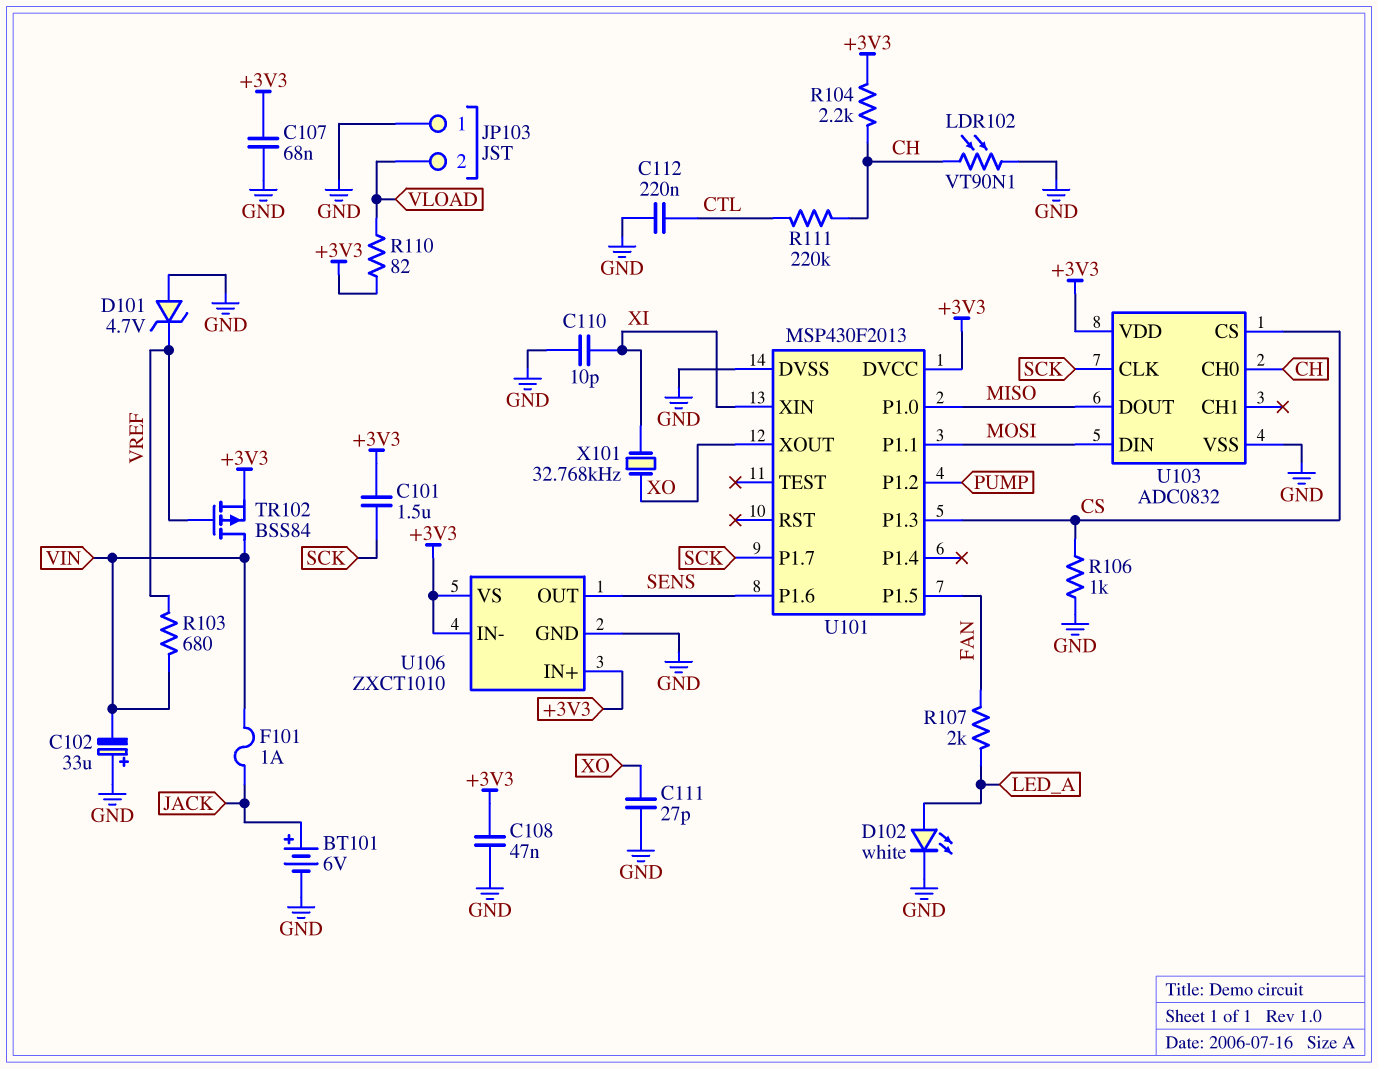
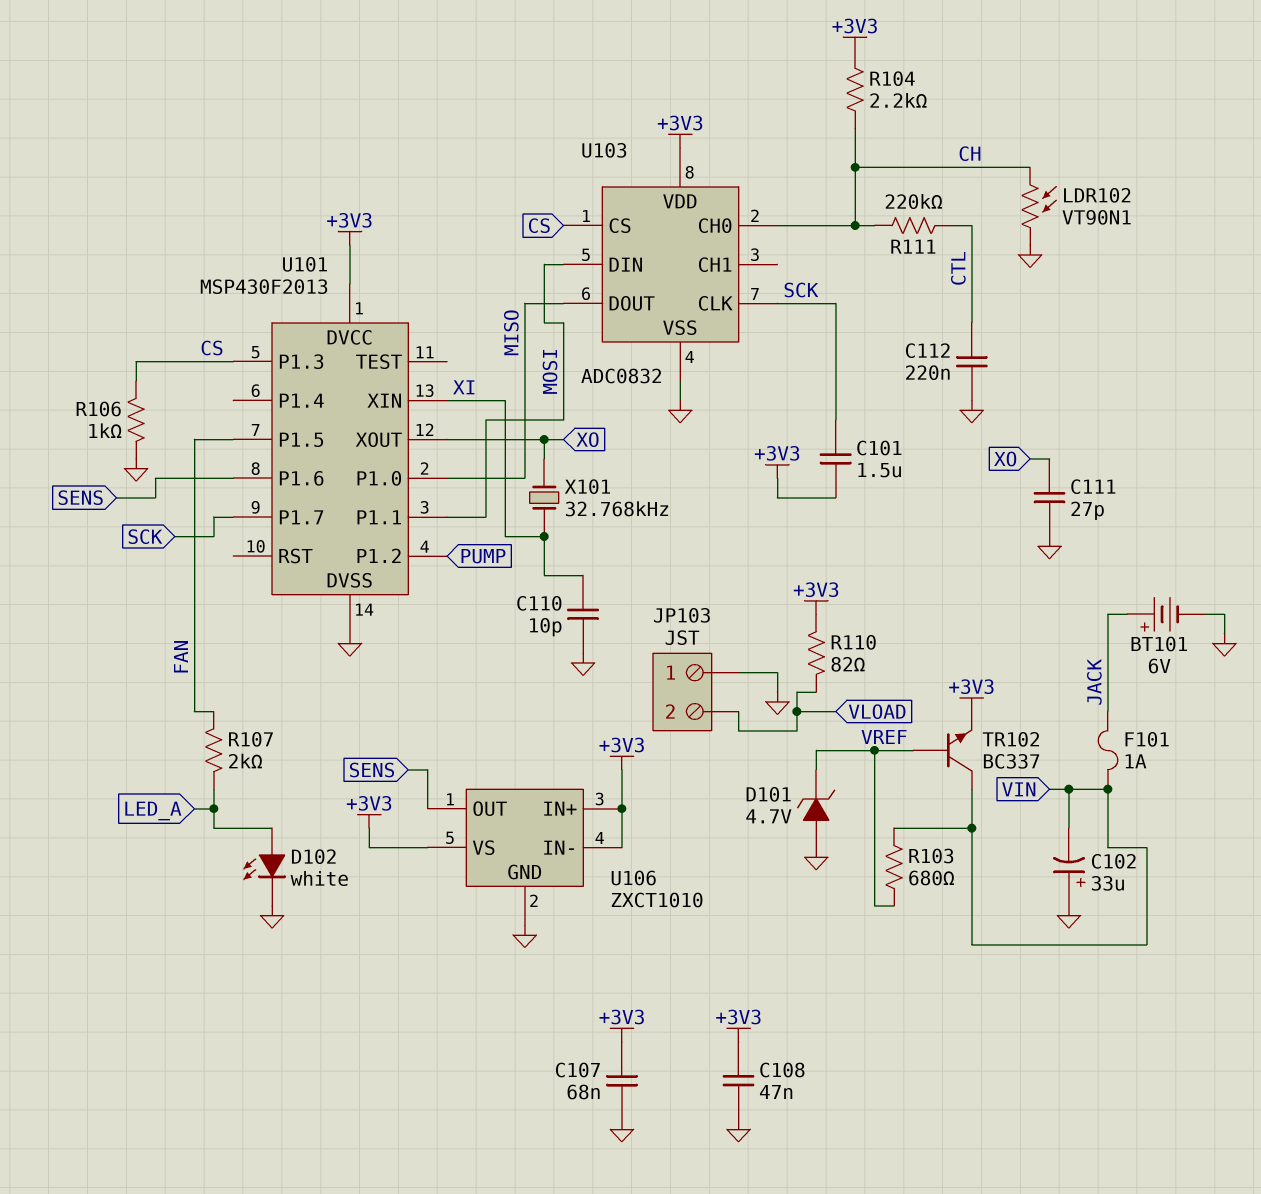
TR102: PMOS BSS84 (G VREF, D VIN, S +3V3) -> NPN BC337 (B VREF, C VIN, E +3V3)

